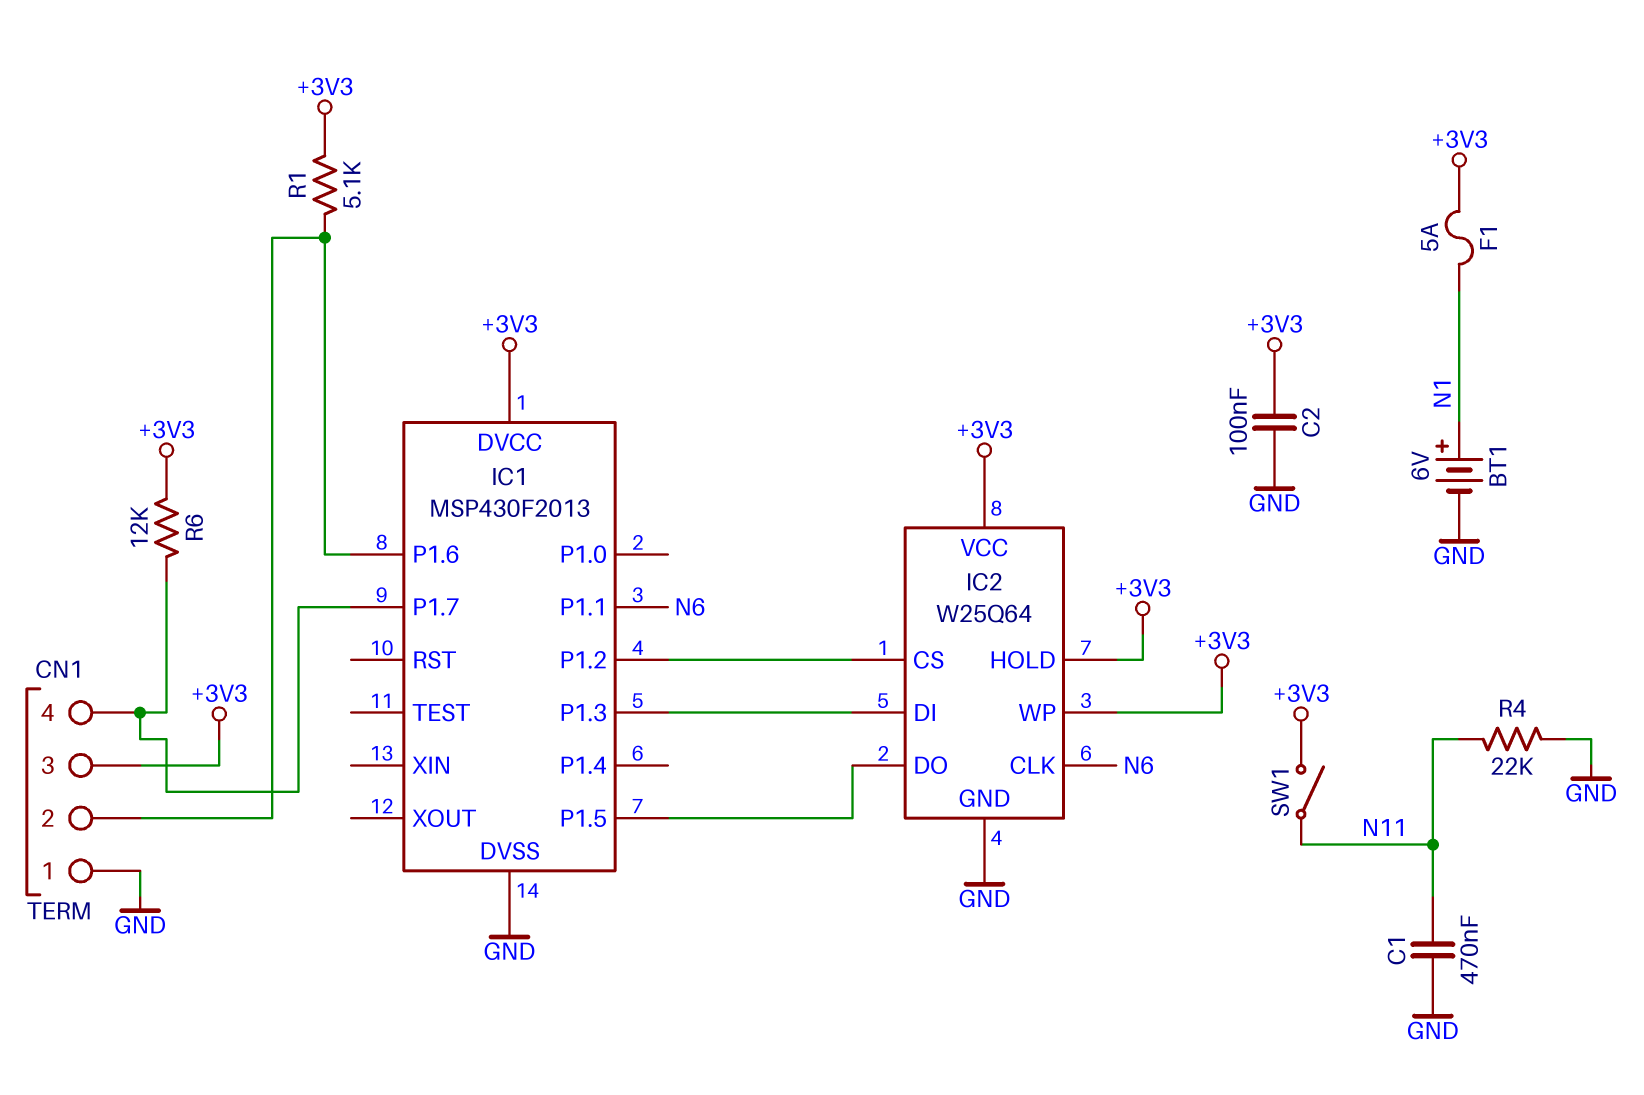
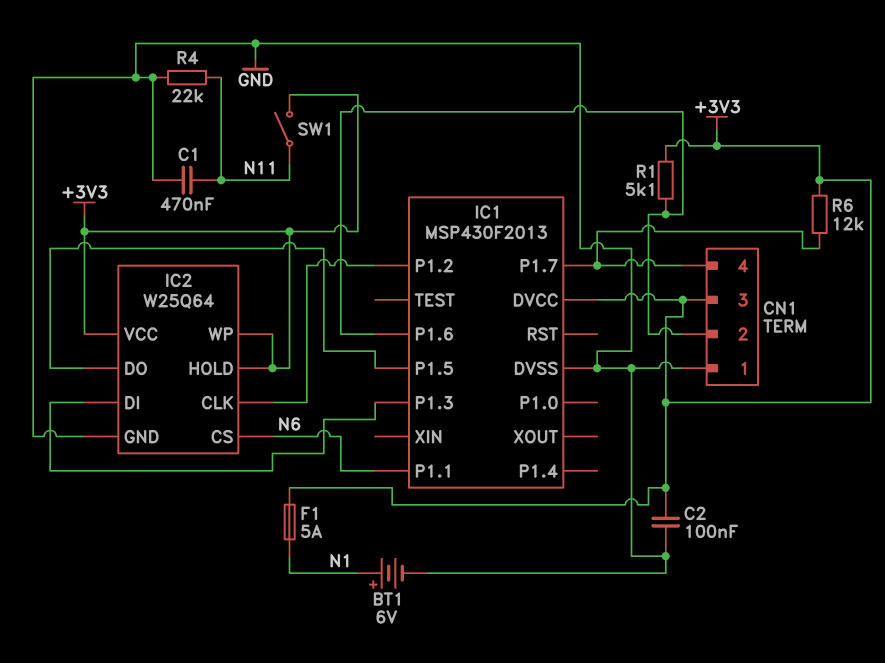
IC2 pin CLK: N6 -> IC1/P1.2
IC2 pin CS: IC1/P1.2 -> N6

